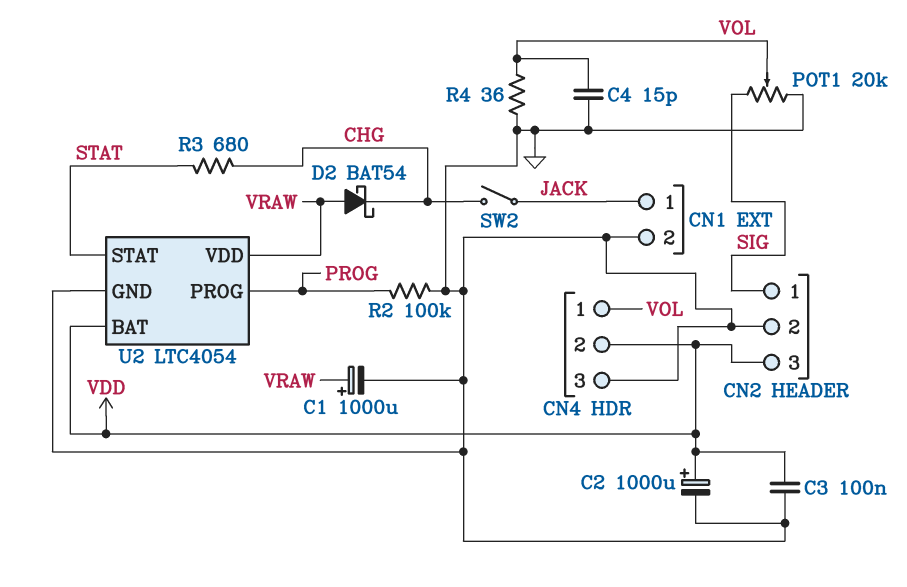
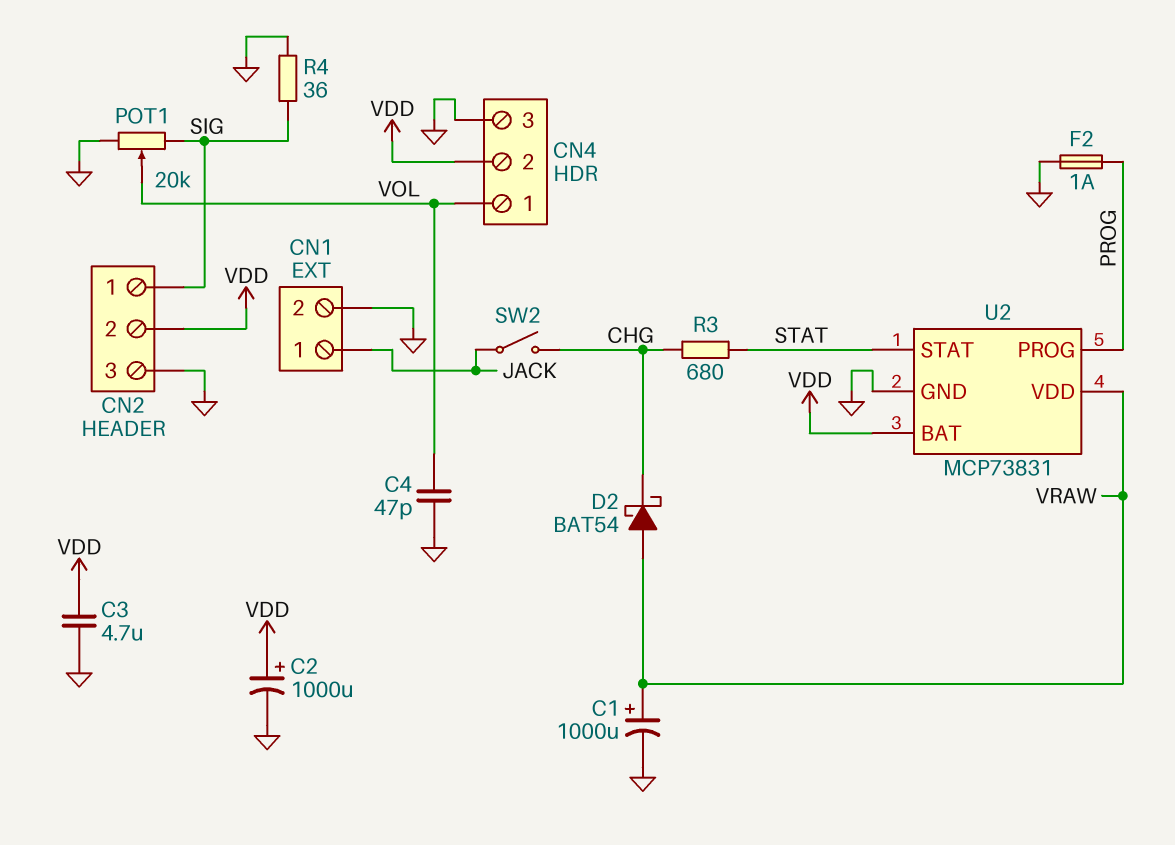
C3: 100nF (GND, VDD) -> 4.7uF (GND, VDD)
C4: 15pF (GND, VOL) -> 47pF (GND, VOL)
CN2 pin 2: GND -> VDD
CN2 pin 3: VDD -> GND
F2: none -> 1A (GND, PROG)
R2: 100k (GND, PROG) -> none
R4: 36 (GND, VOL) -> 36 (GND, SIG)
U2: LTC4054 -> MCP73831

